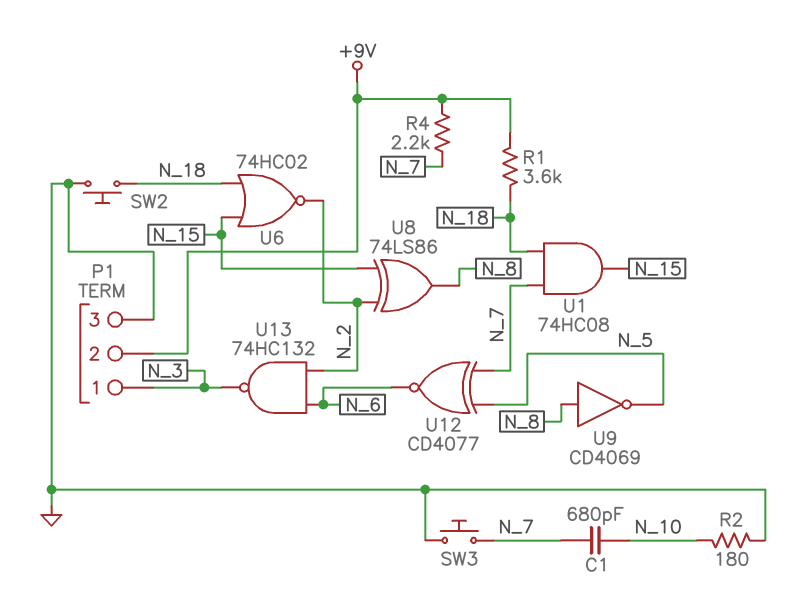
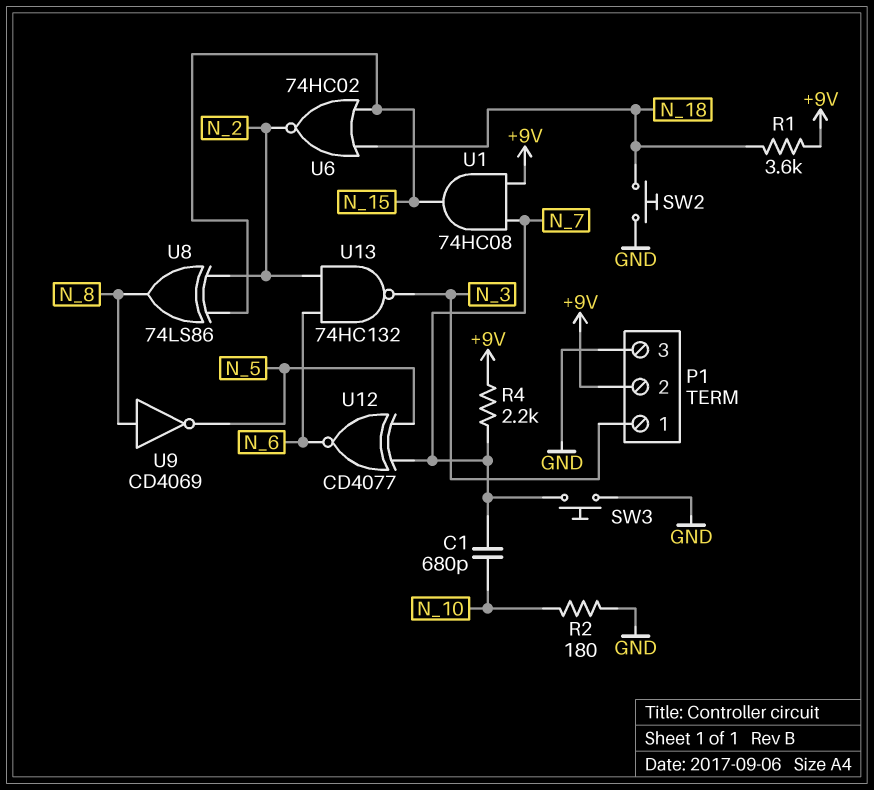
U1: AND 74HC08 (in N_7, in N_18, out N_15) -> AND 74HC08 (in +9V, in N_7, out N_15)

